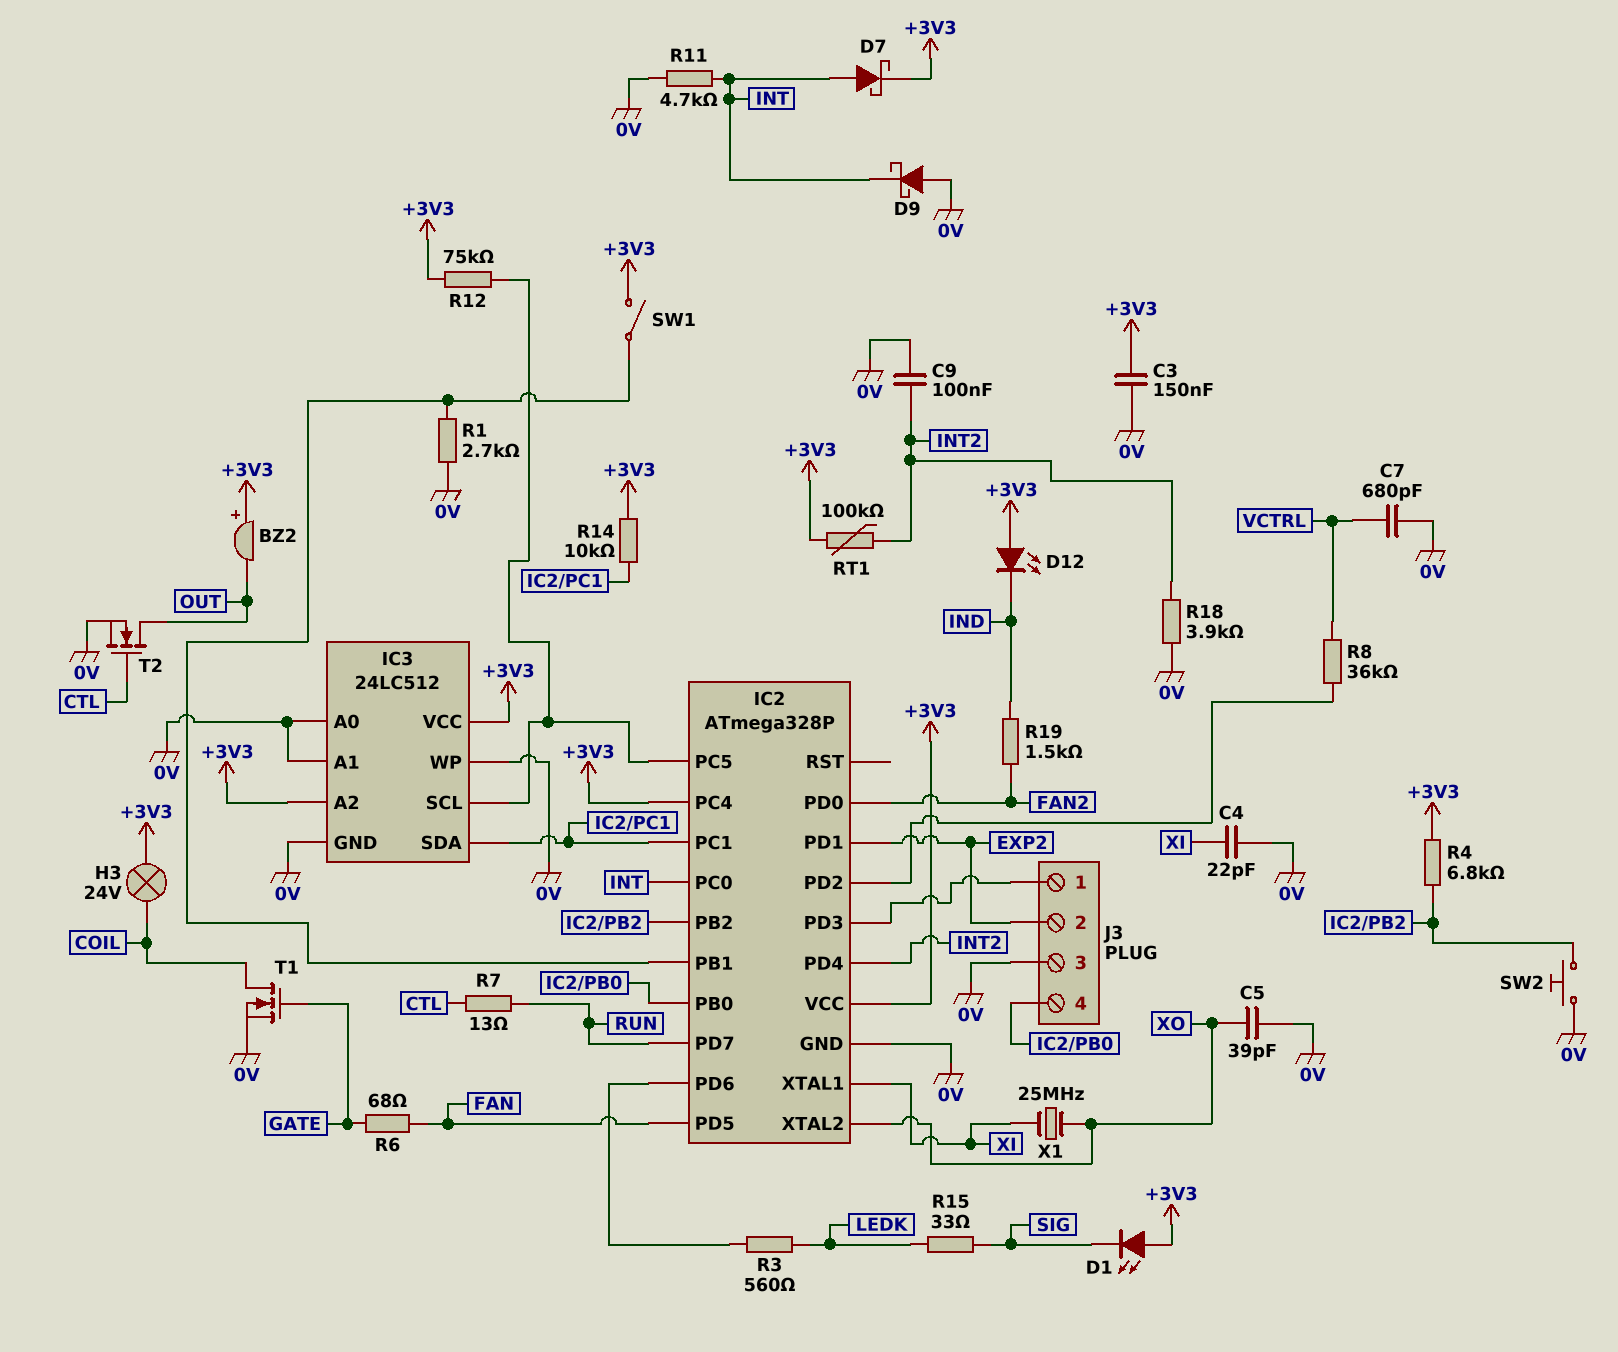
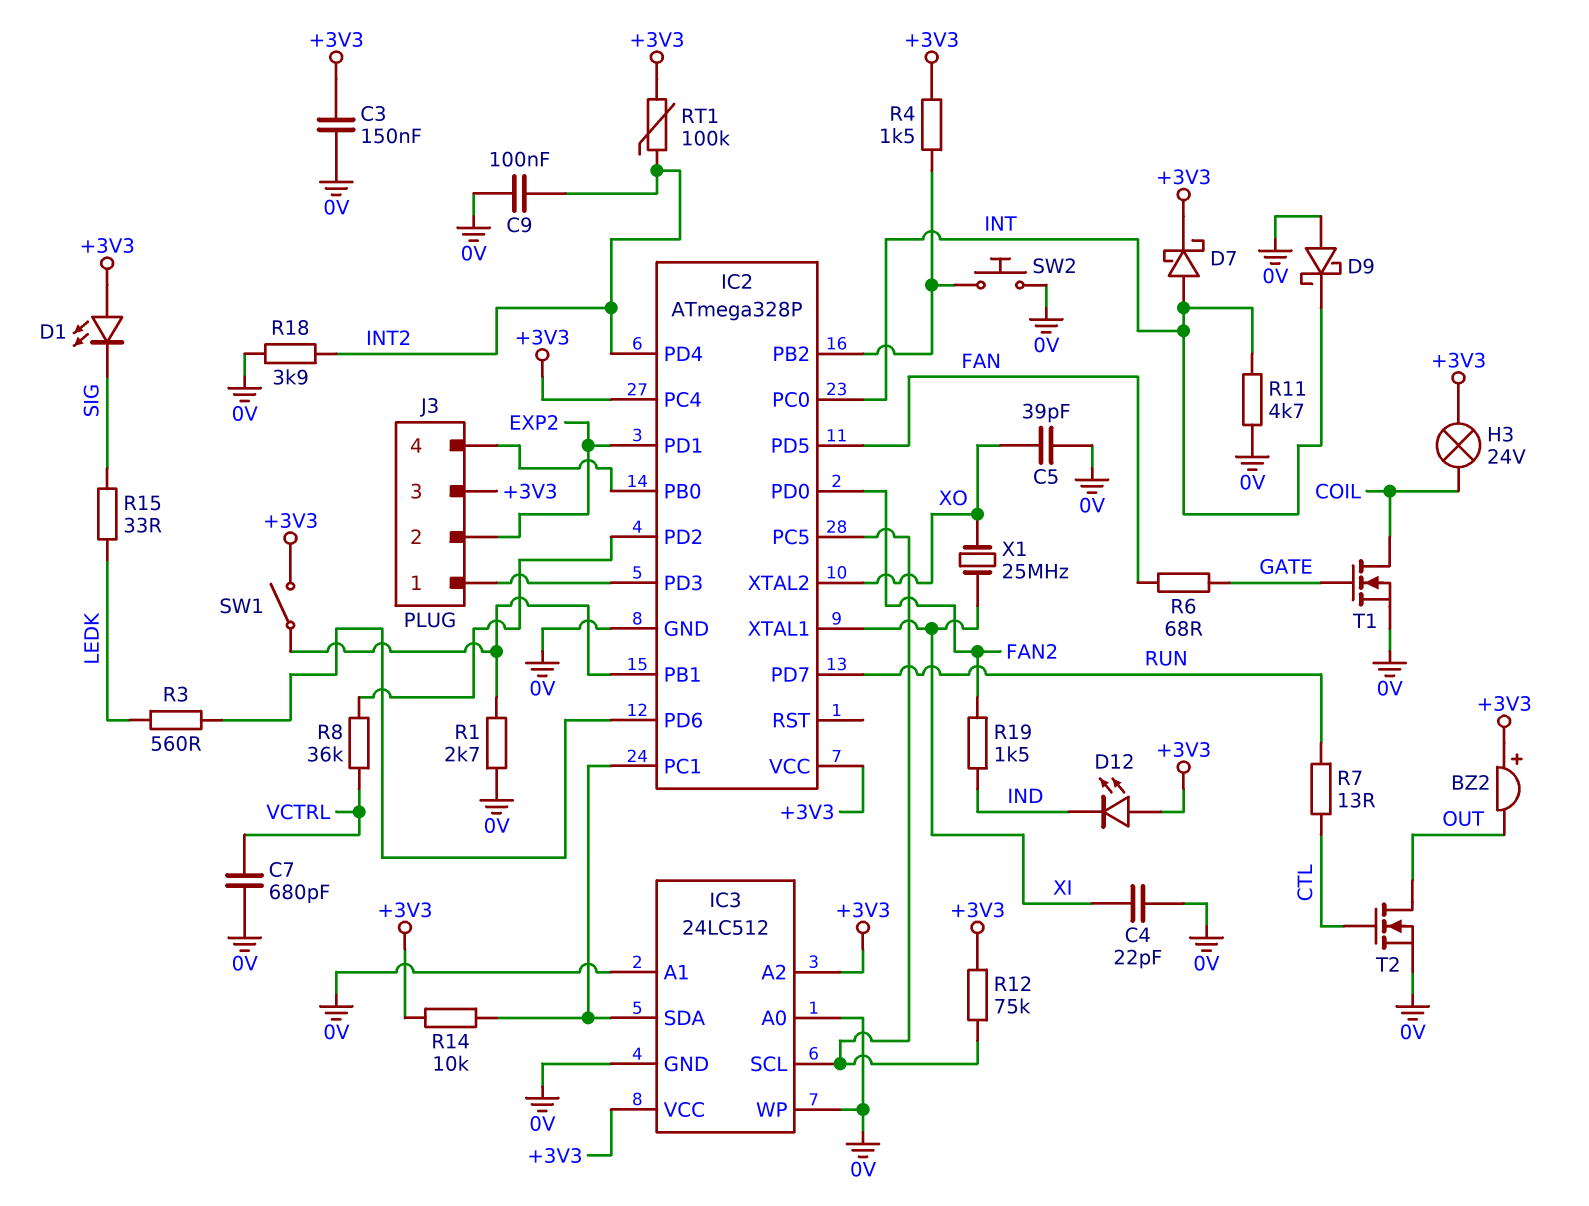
J3 pin 3: 0V -> +3V3
R4: 6.8k (+3V3, IC2/PB2) -> 1.5k (+3V3, IC2/PB2)

